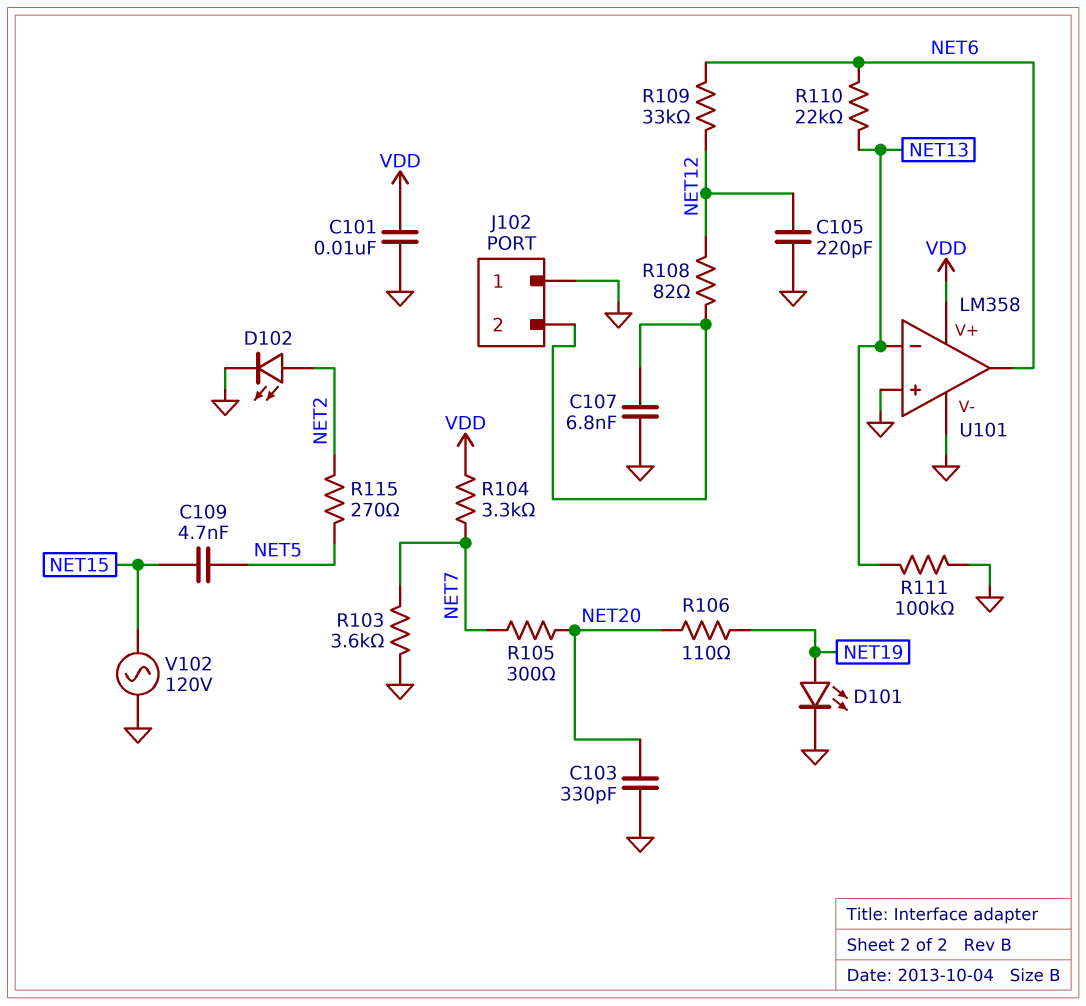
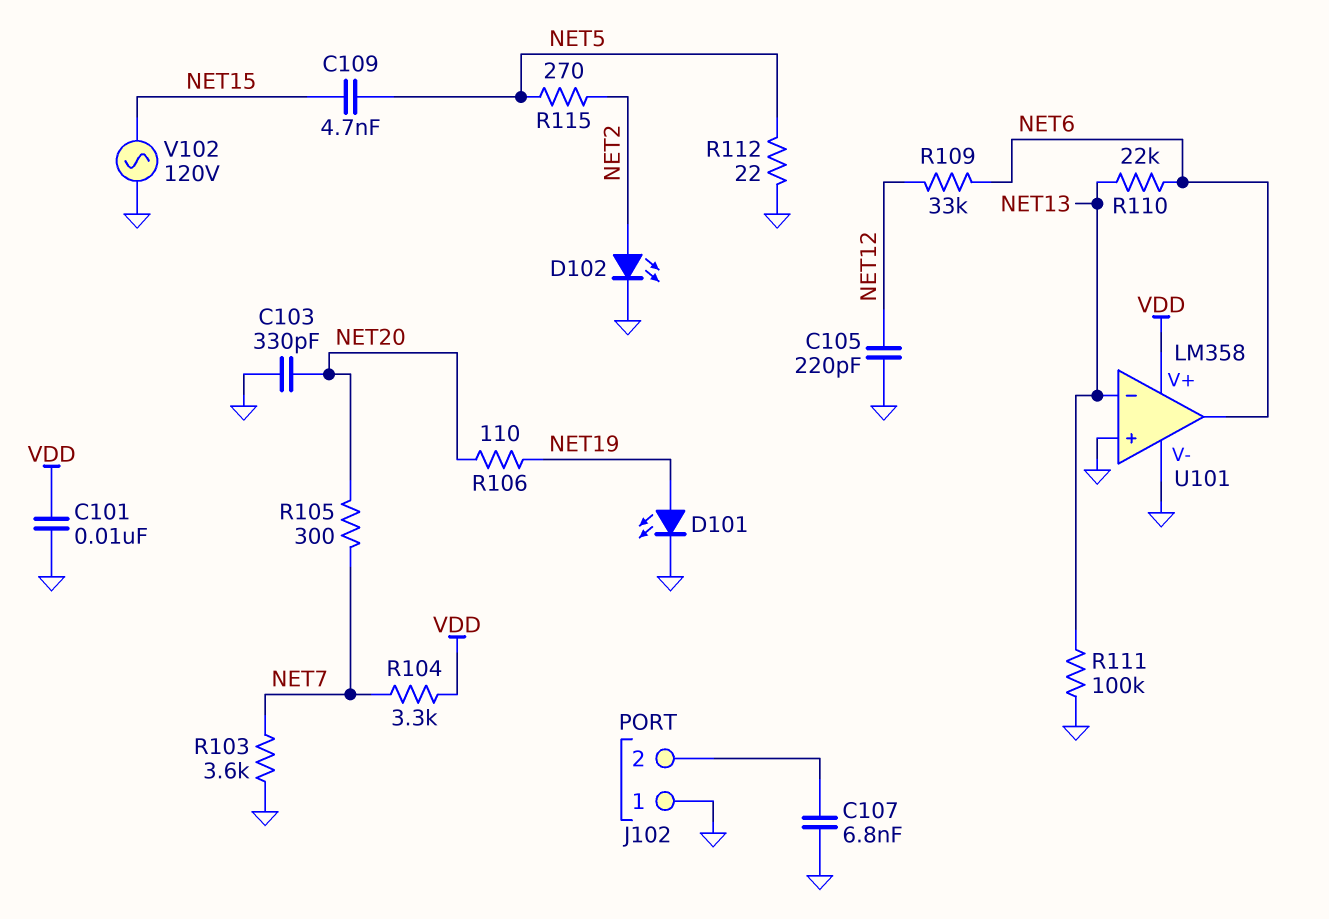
R108: 82 (J102/2, NET12) -> none
R112: none -> 22 (GND, NET5)

